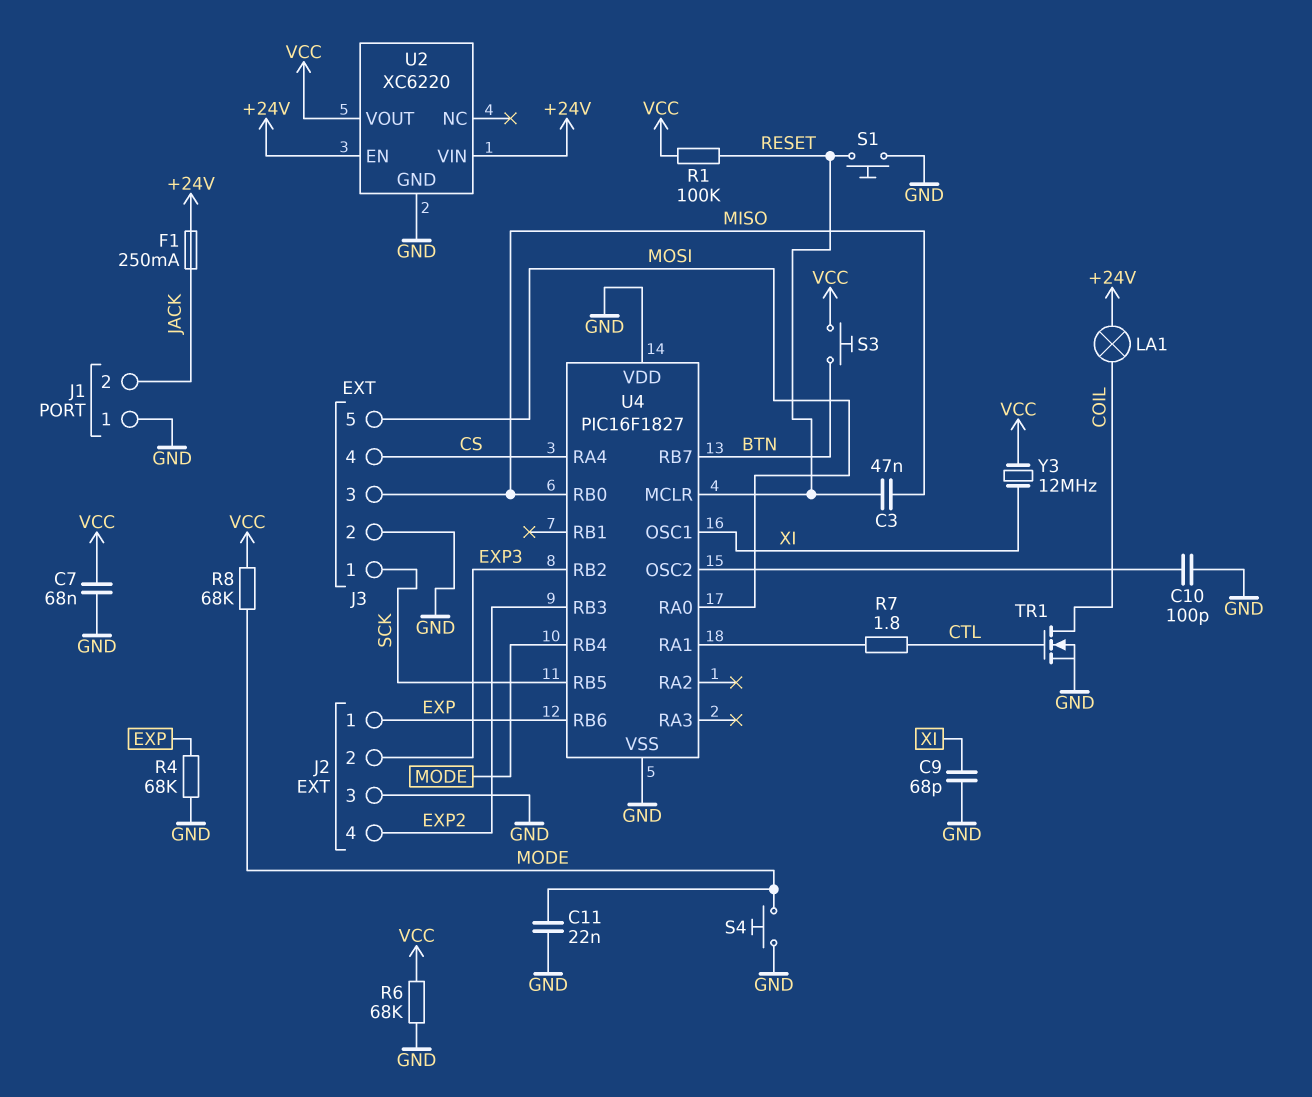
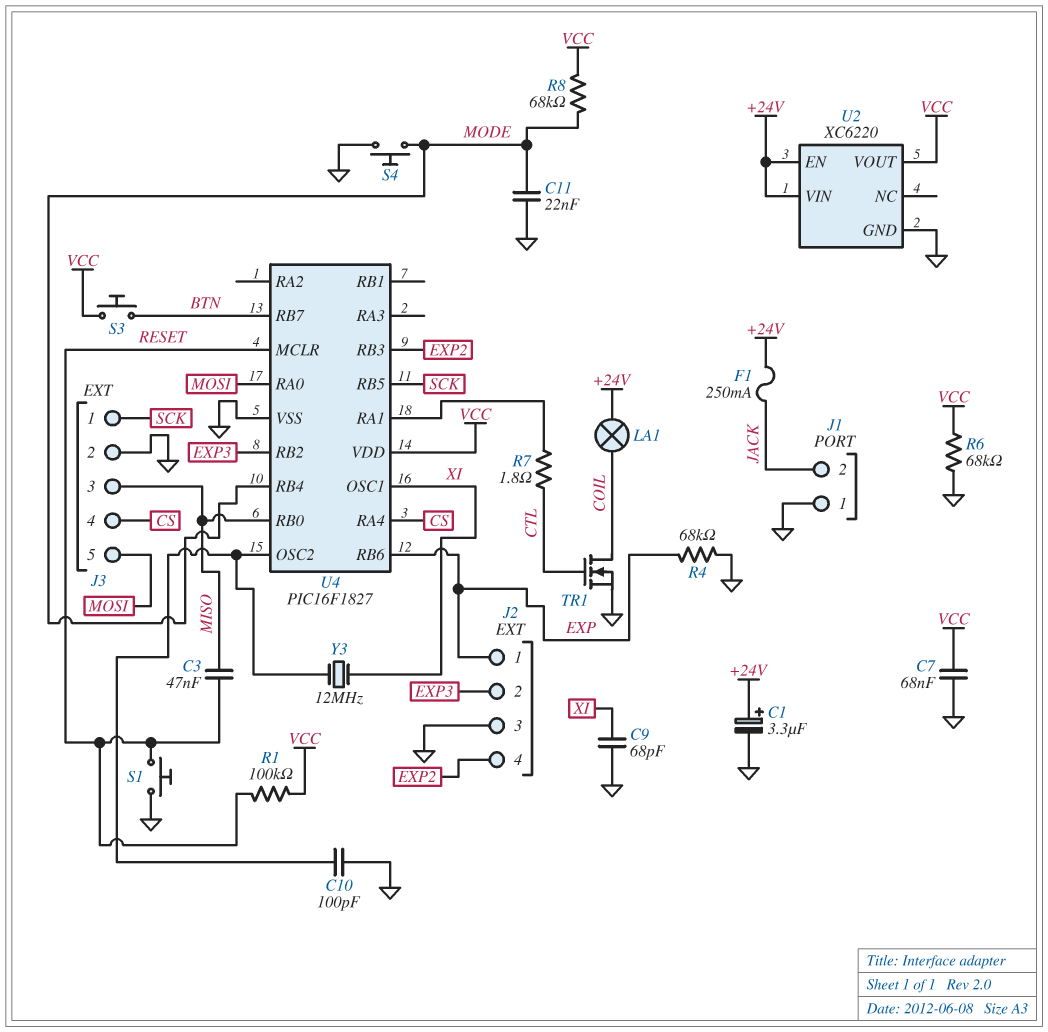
C1: none -> 3.3uF (plus +24V, minus GND)
U4 pin VDD: GND -> VCC
Y3: 12MHz (VCC, XI) -> 12MHz (U4/OSC2, XI)

